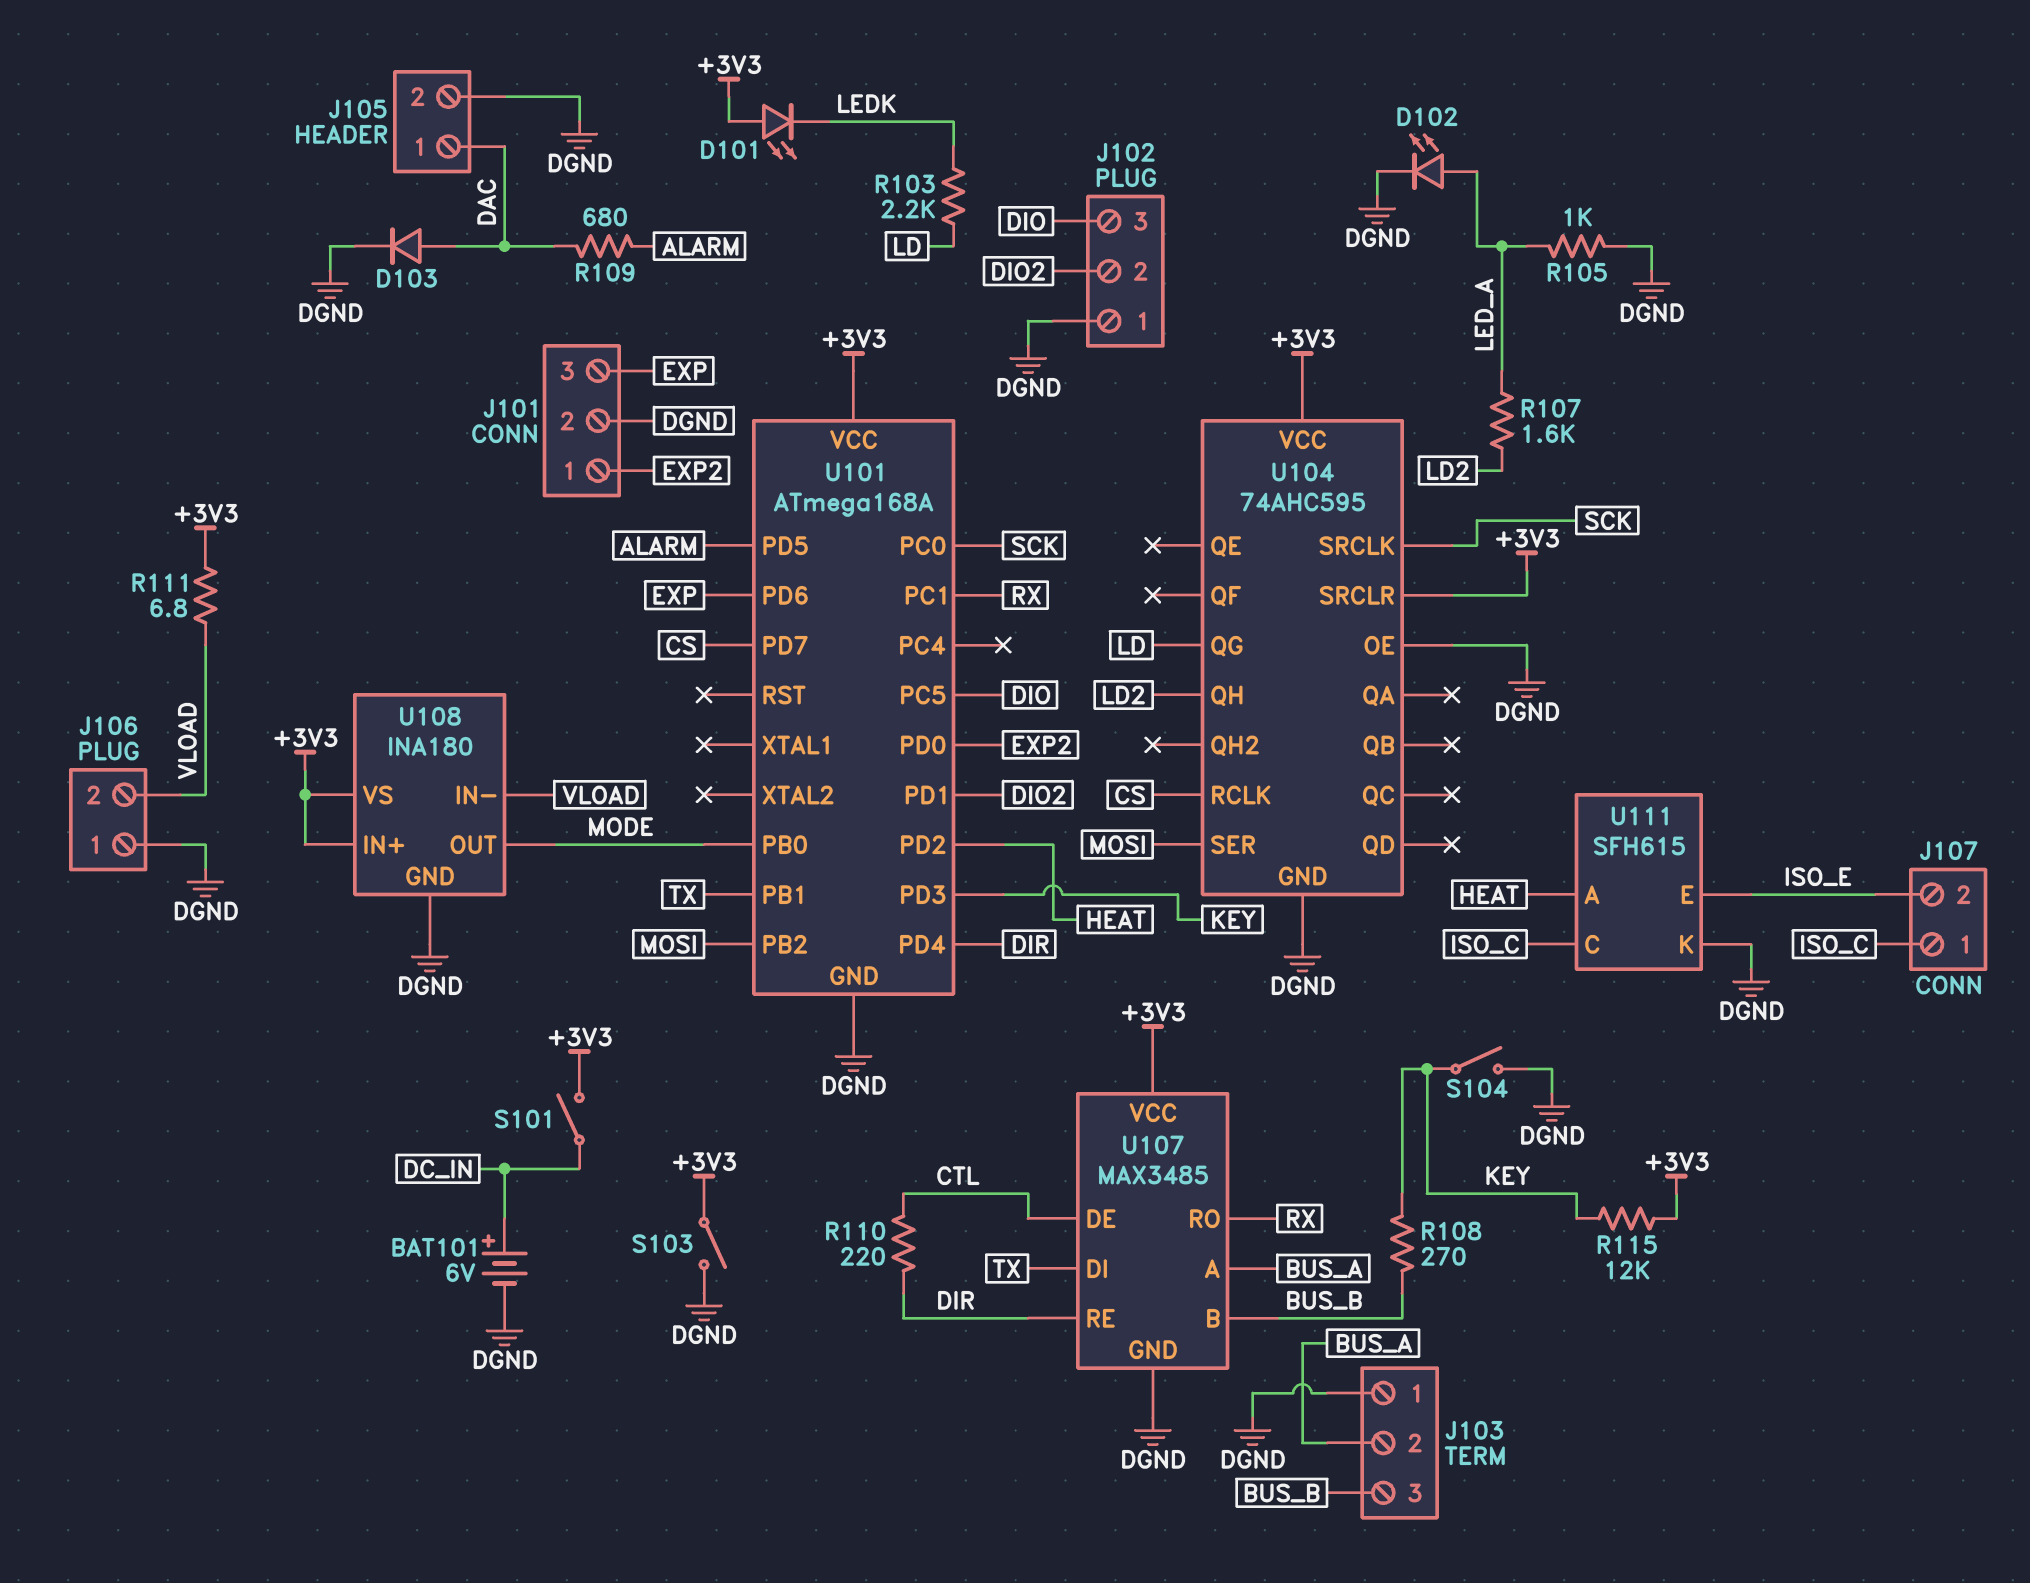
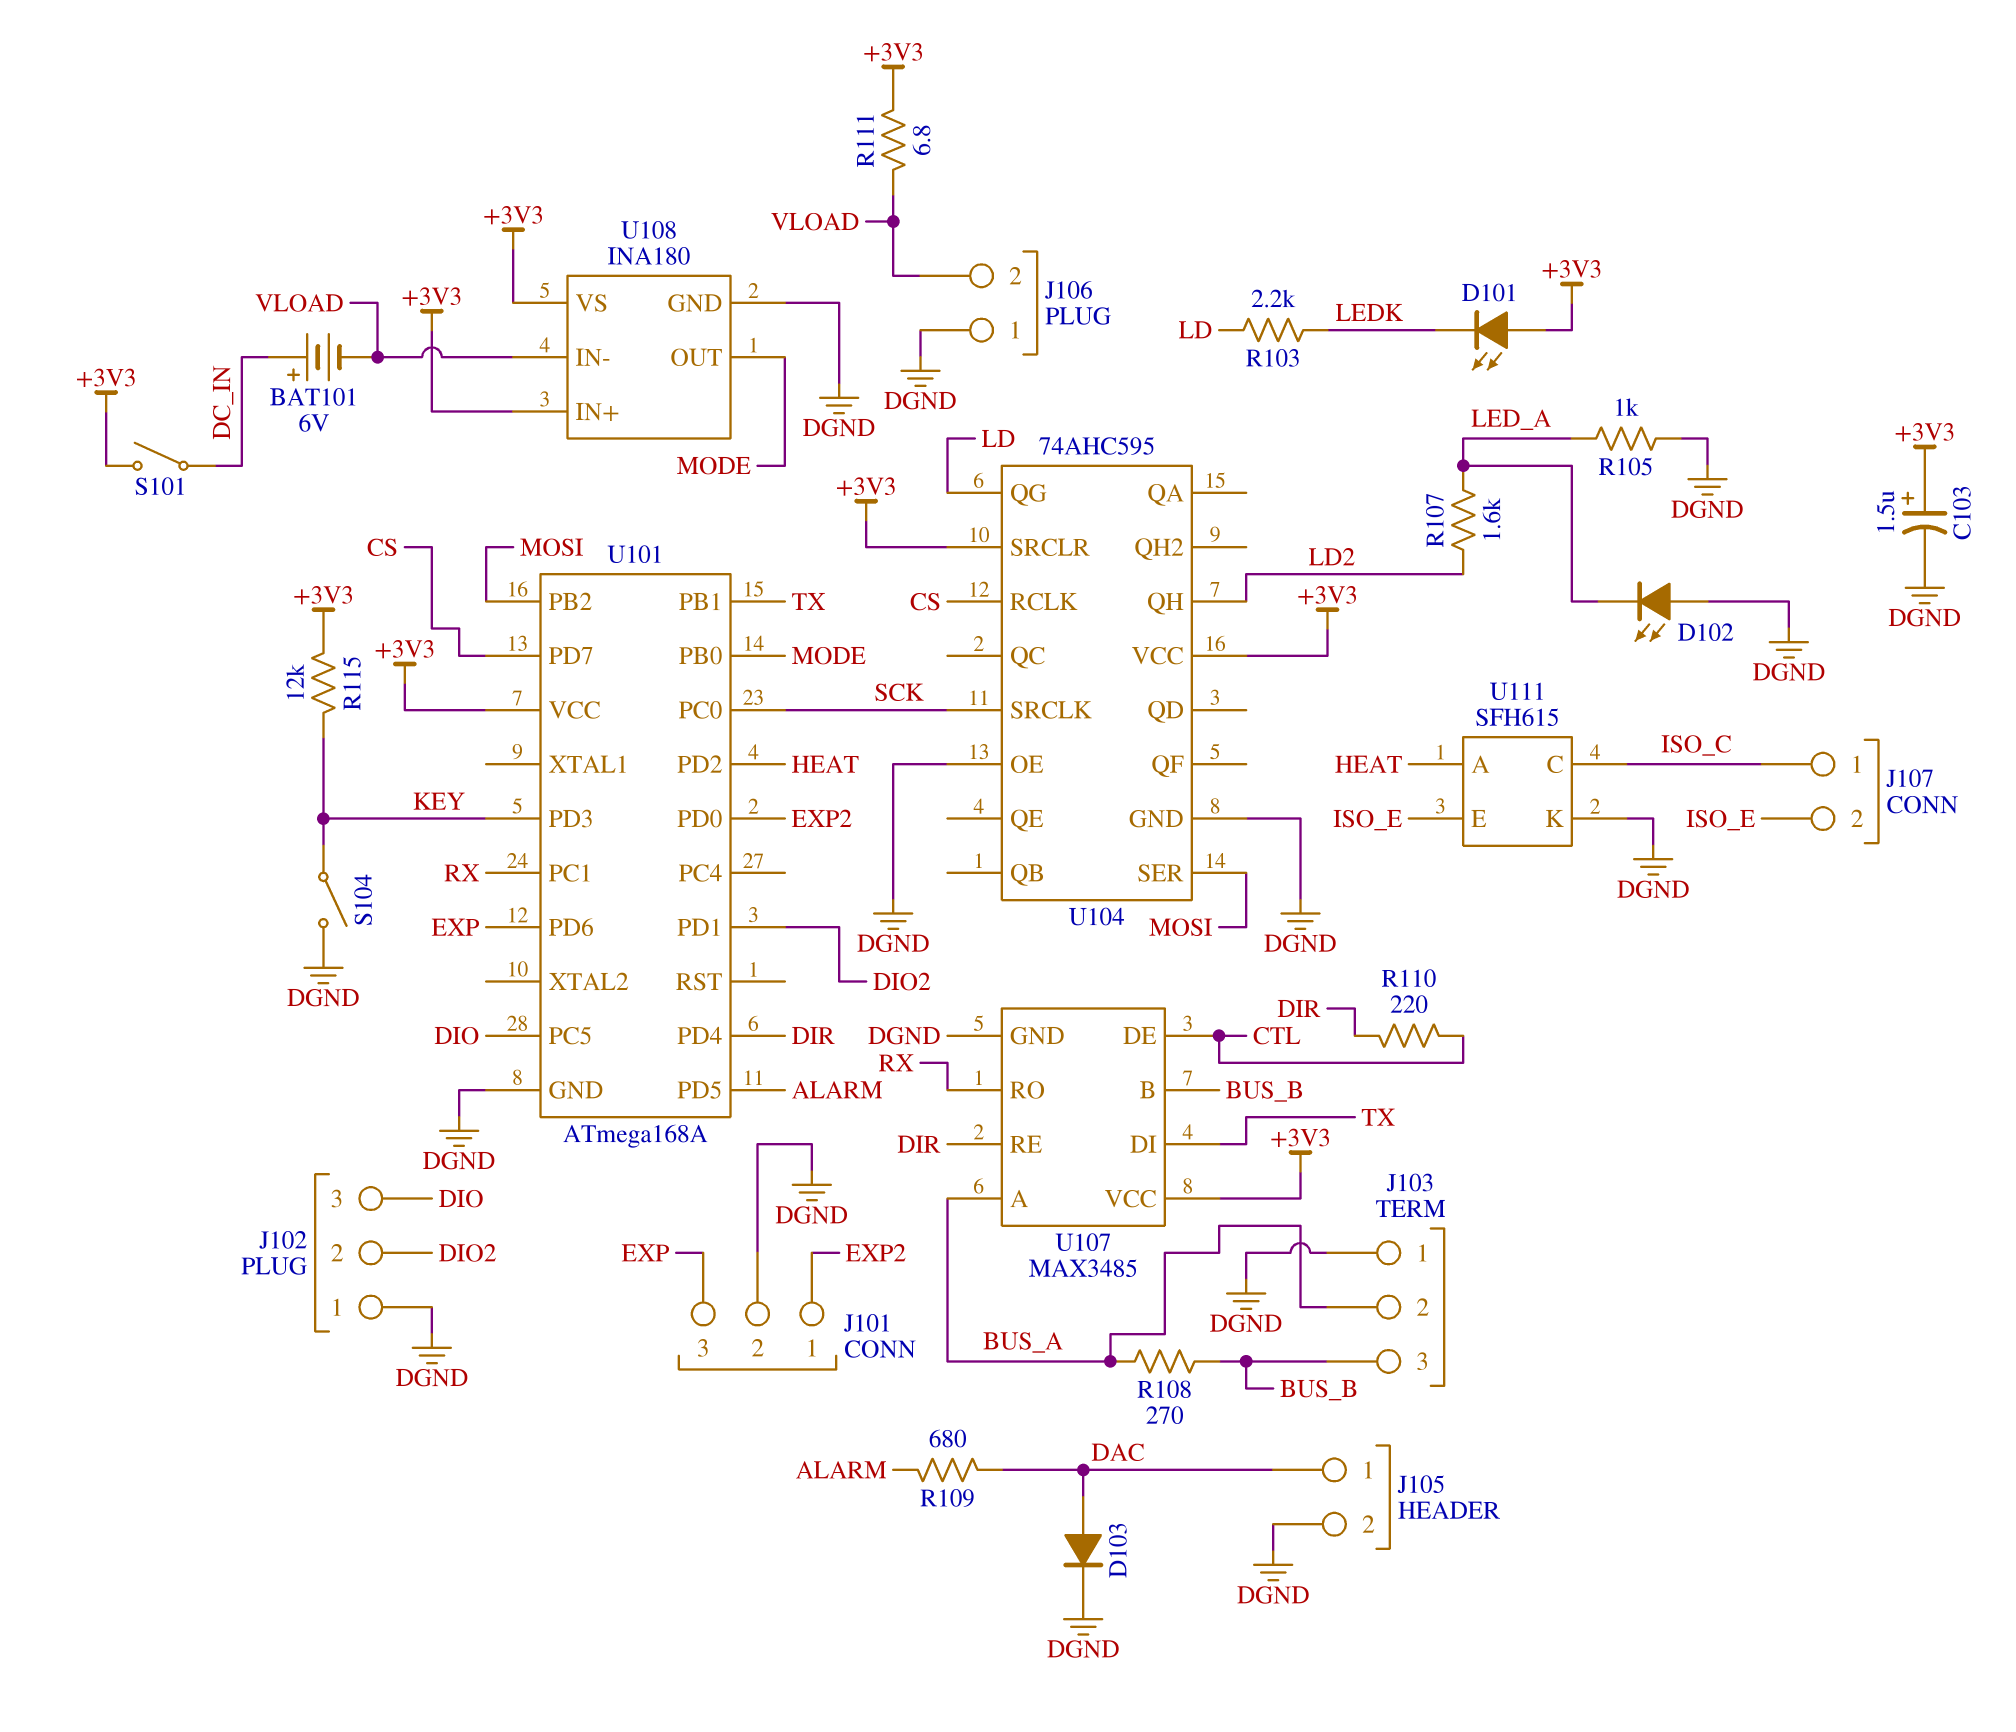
BAT101: 6V (plus DC_IN, minus DGND) -> 6V (plus DC_IN, minus VLOAD)
C103: none -> 1.5uF (plus +3V3, minus DGND)
D102: LED (A LED_A, K DGND) -> LED (A DGND, K LED_A)
R108: 270 (BUS_B, KEY) -> 270 (BUS_A, BUS_B)
S103: switch (+3V3, DGND) -> none

